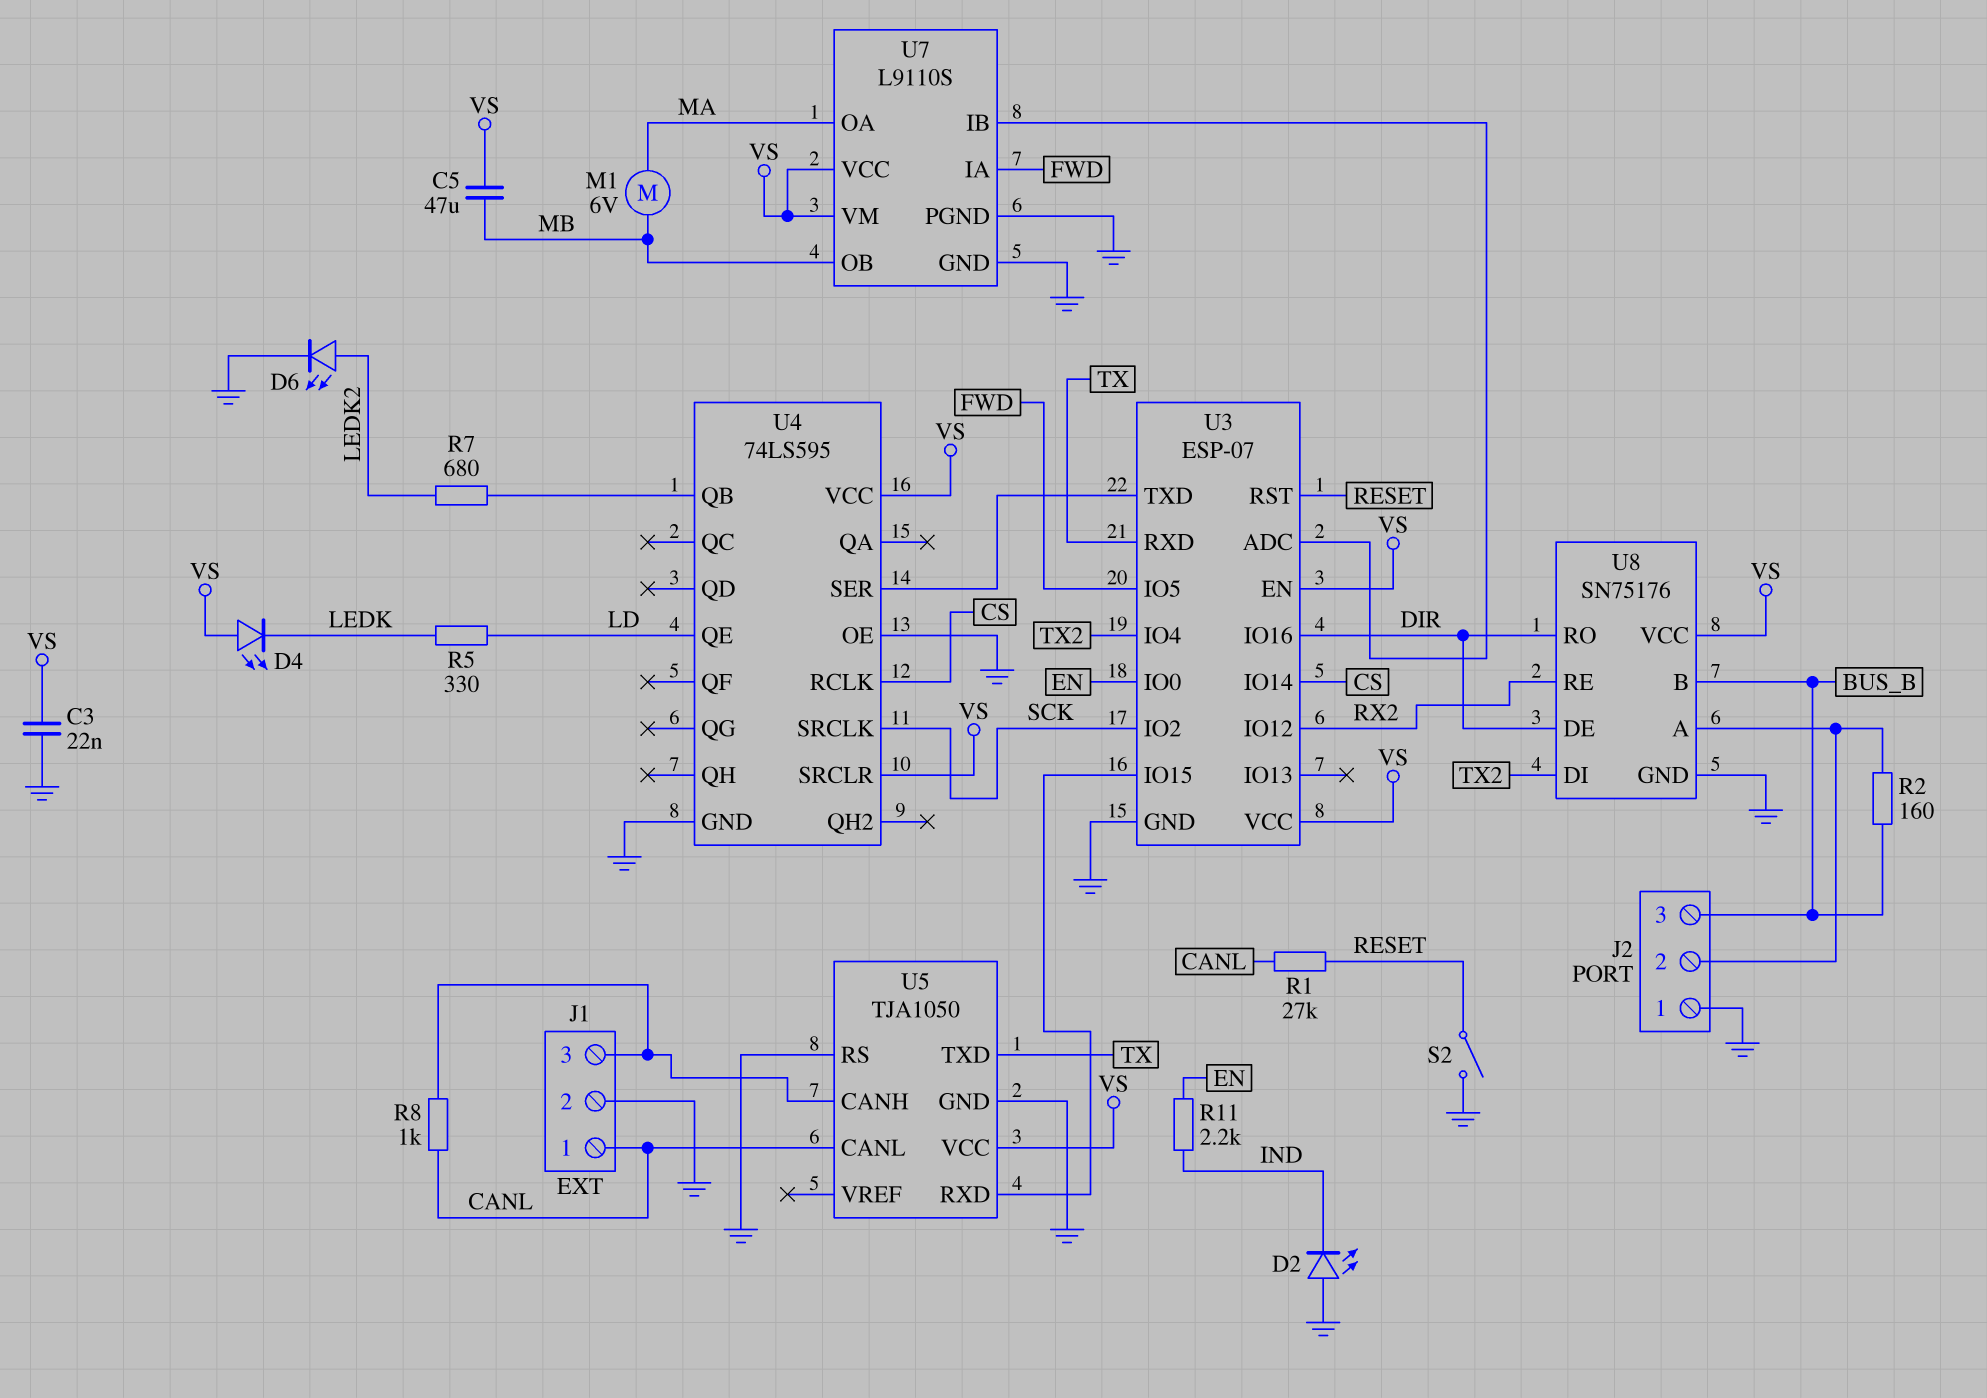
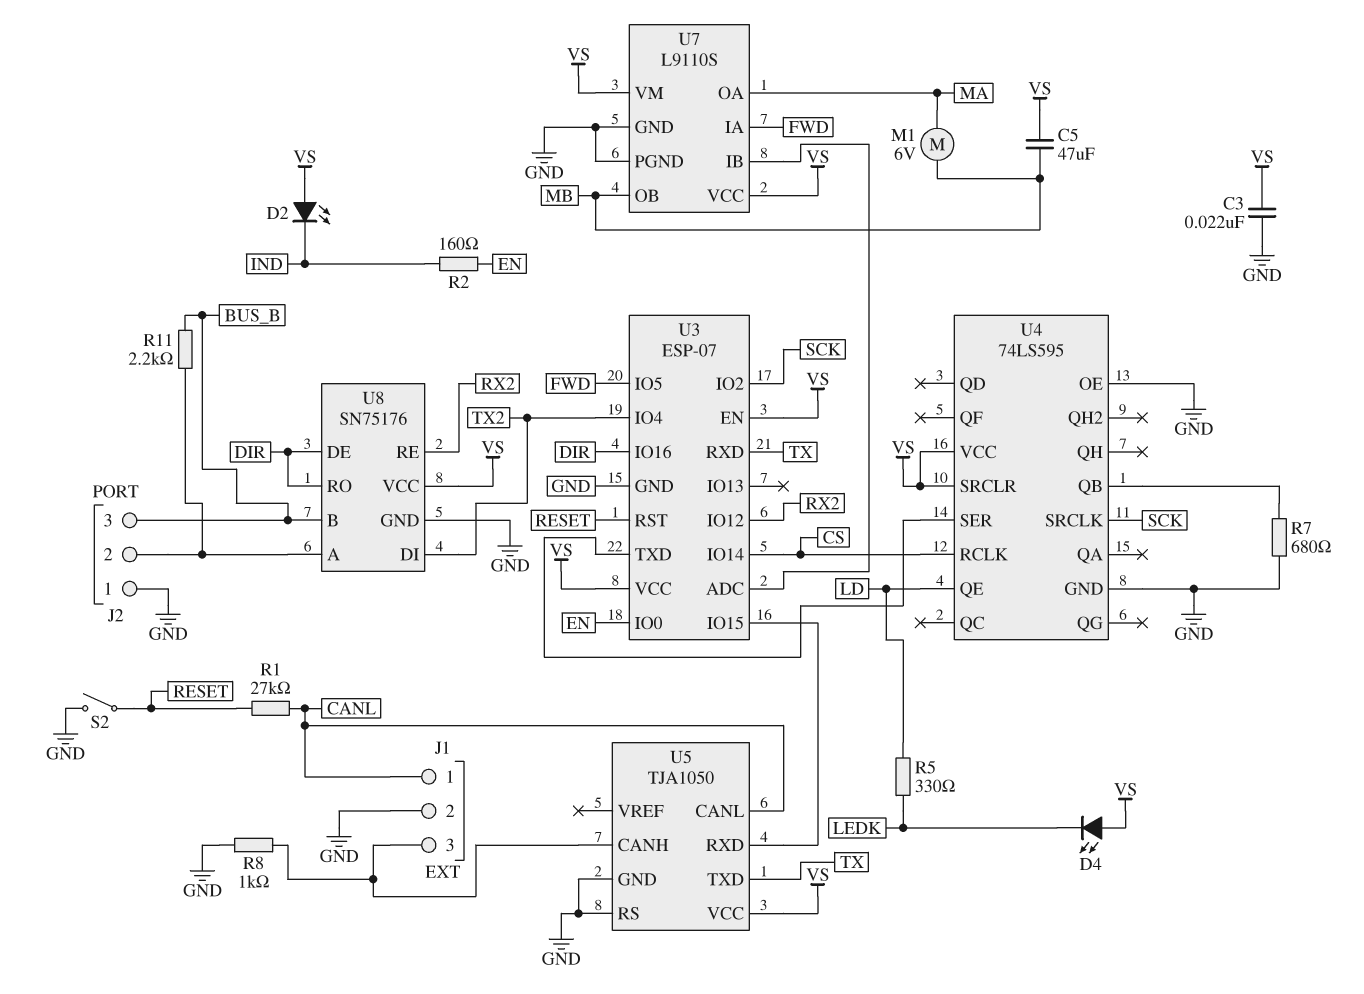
D2: LED (A GND, K IND) -> LED (A VS, K IND)
D6: LED (A LEDK2, K GND) -> none
R2: 160 (BUS_B, J2/2) -> 160 (EN, IND)
R7: 680 (LEDK2, U4/QB) -> 680 (GND, U4/QB)
R8: 1k (CANL, J1/3) -> 1k (GND, J1/3)
R11: 2.2k (EN, IND) -> 2.2k (BUS_B, J2/2)

